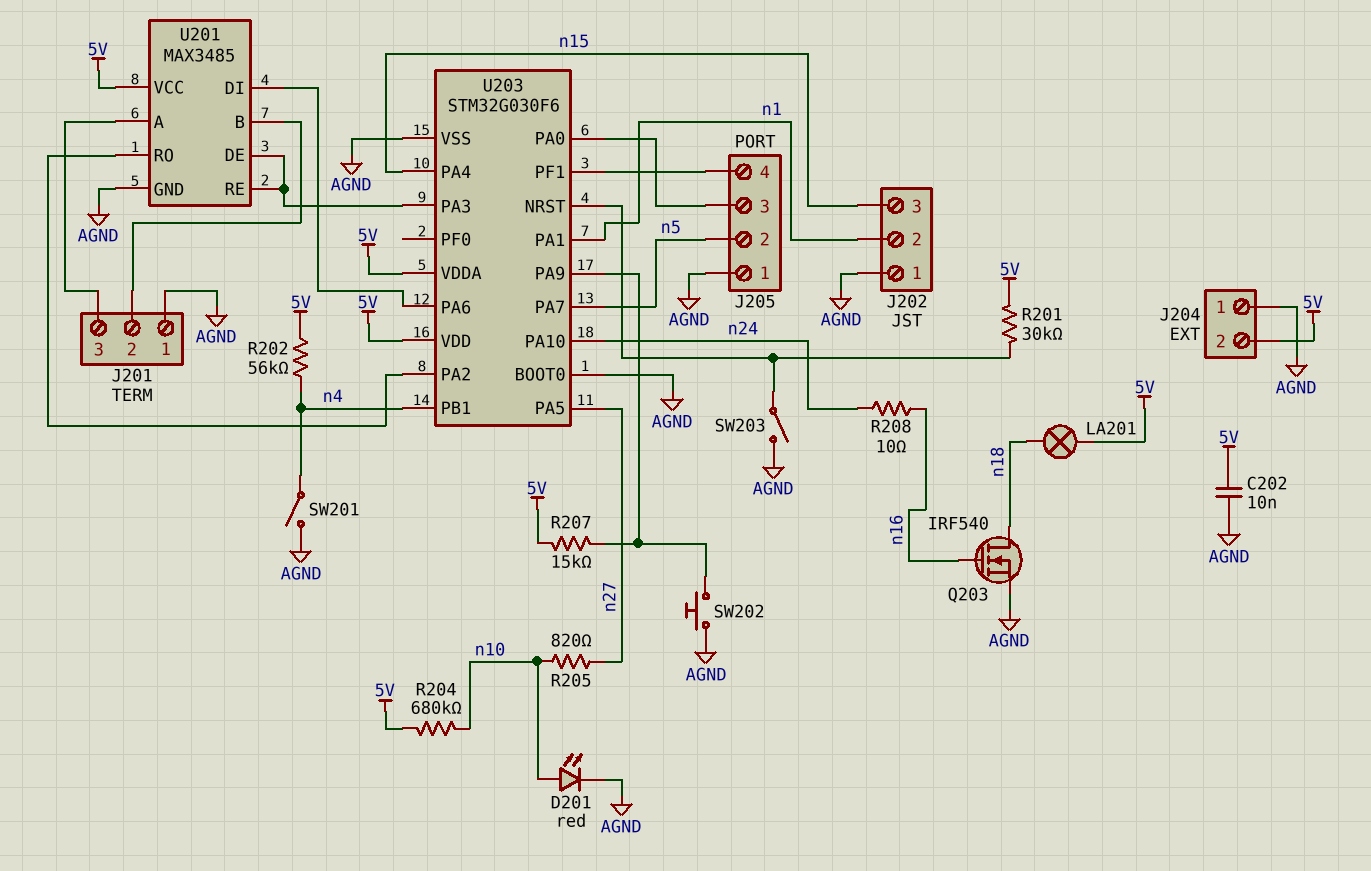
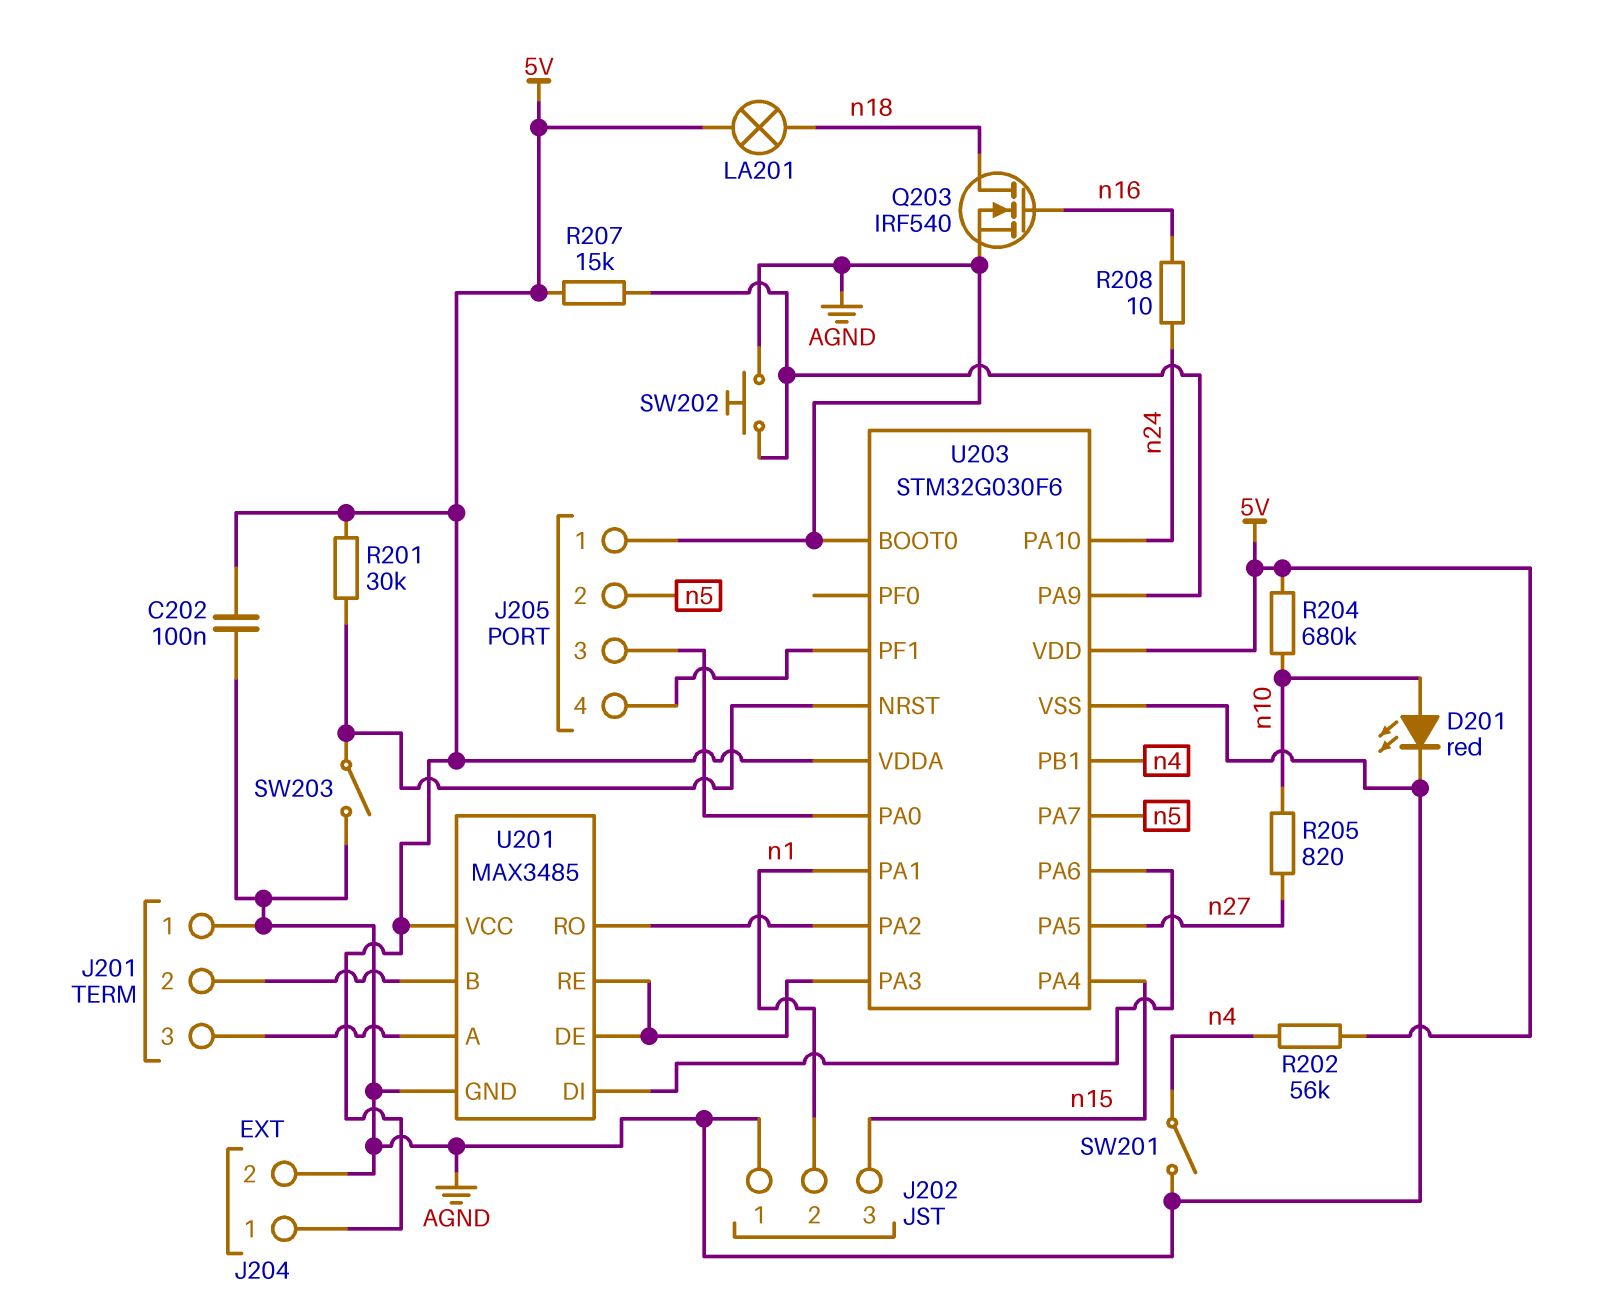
C202: 10nF (5V, AGND) -> 100nF (5V, AGND)
J204 pin 1: AGND -> 5V
J204 pin 2: 5V -> AGND

